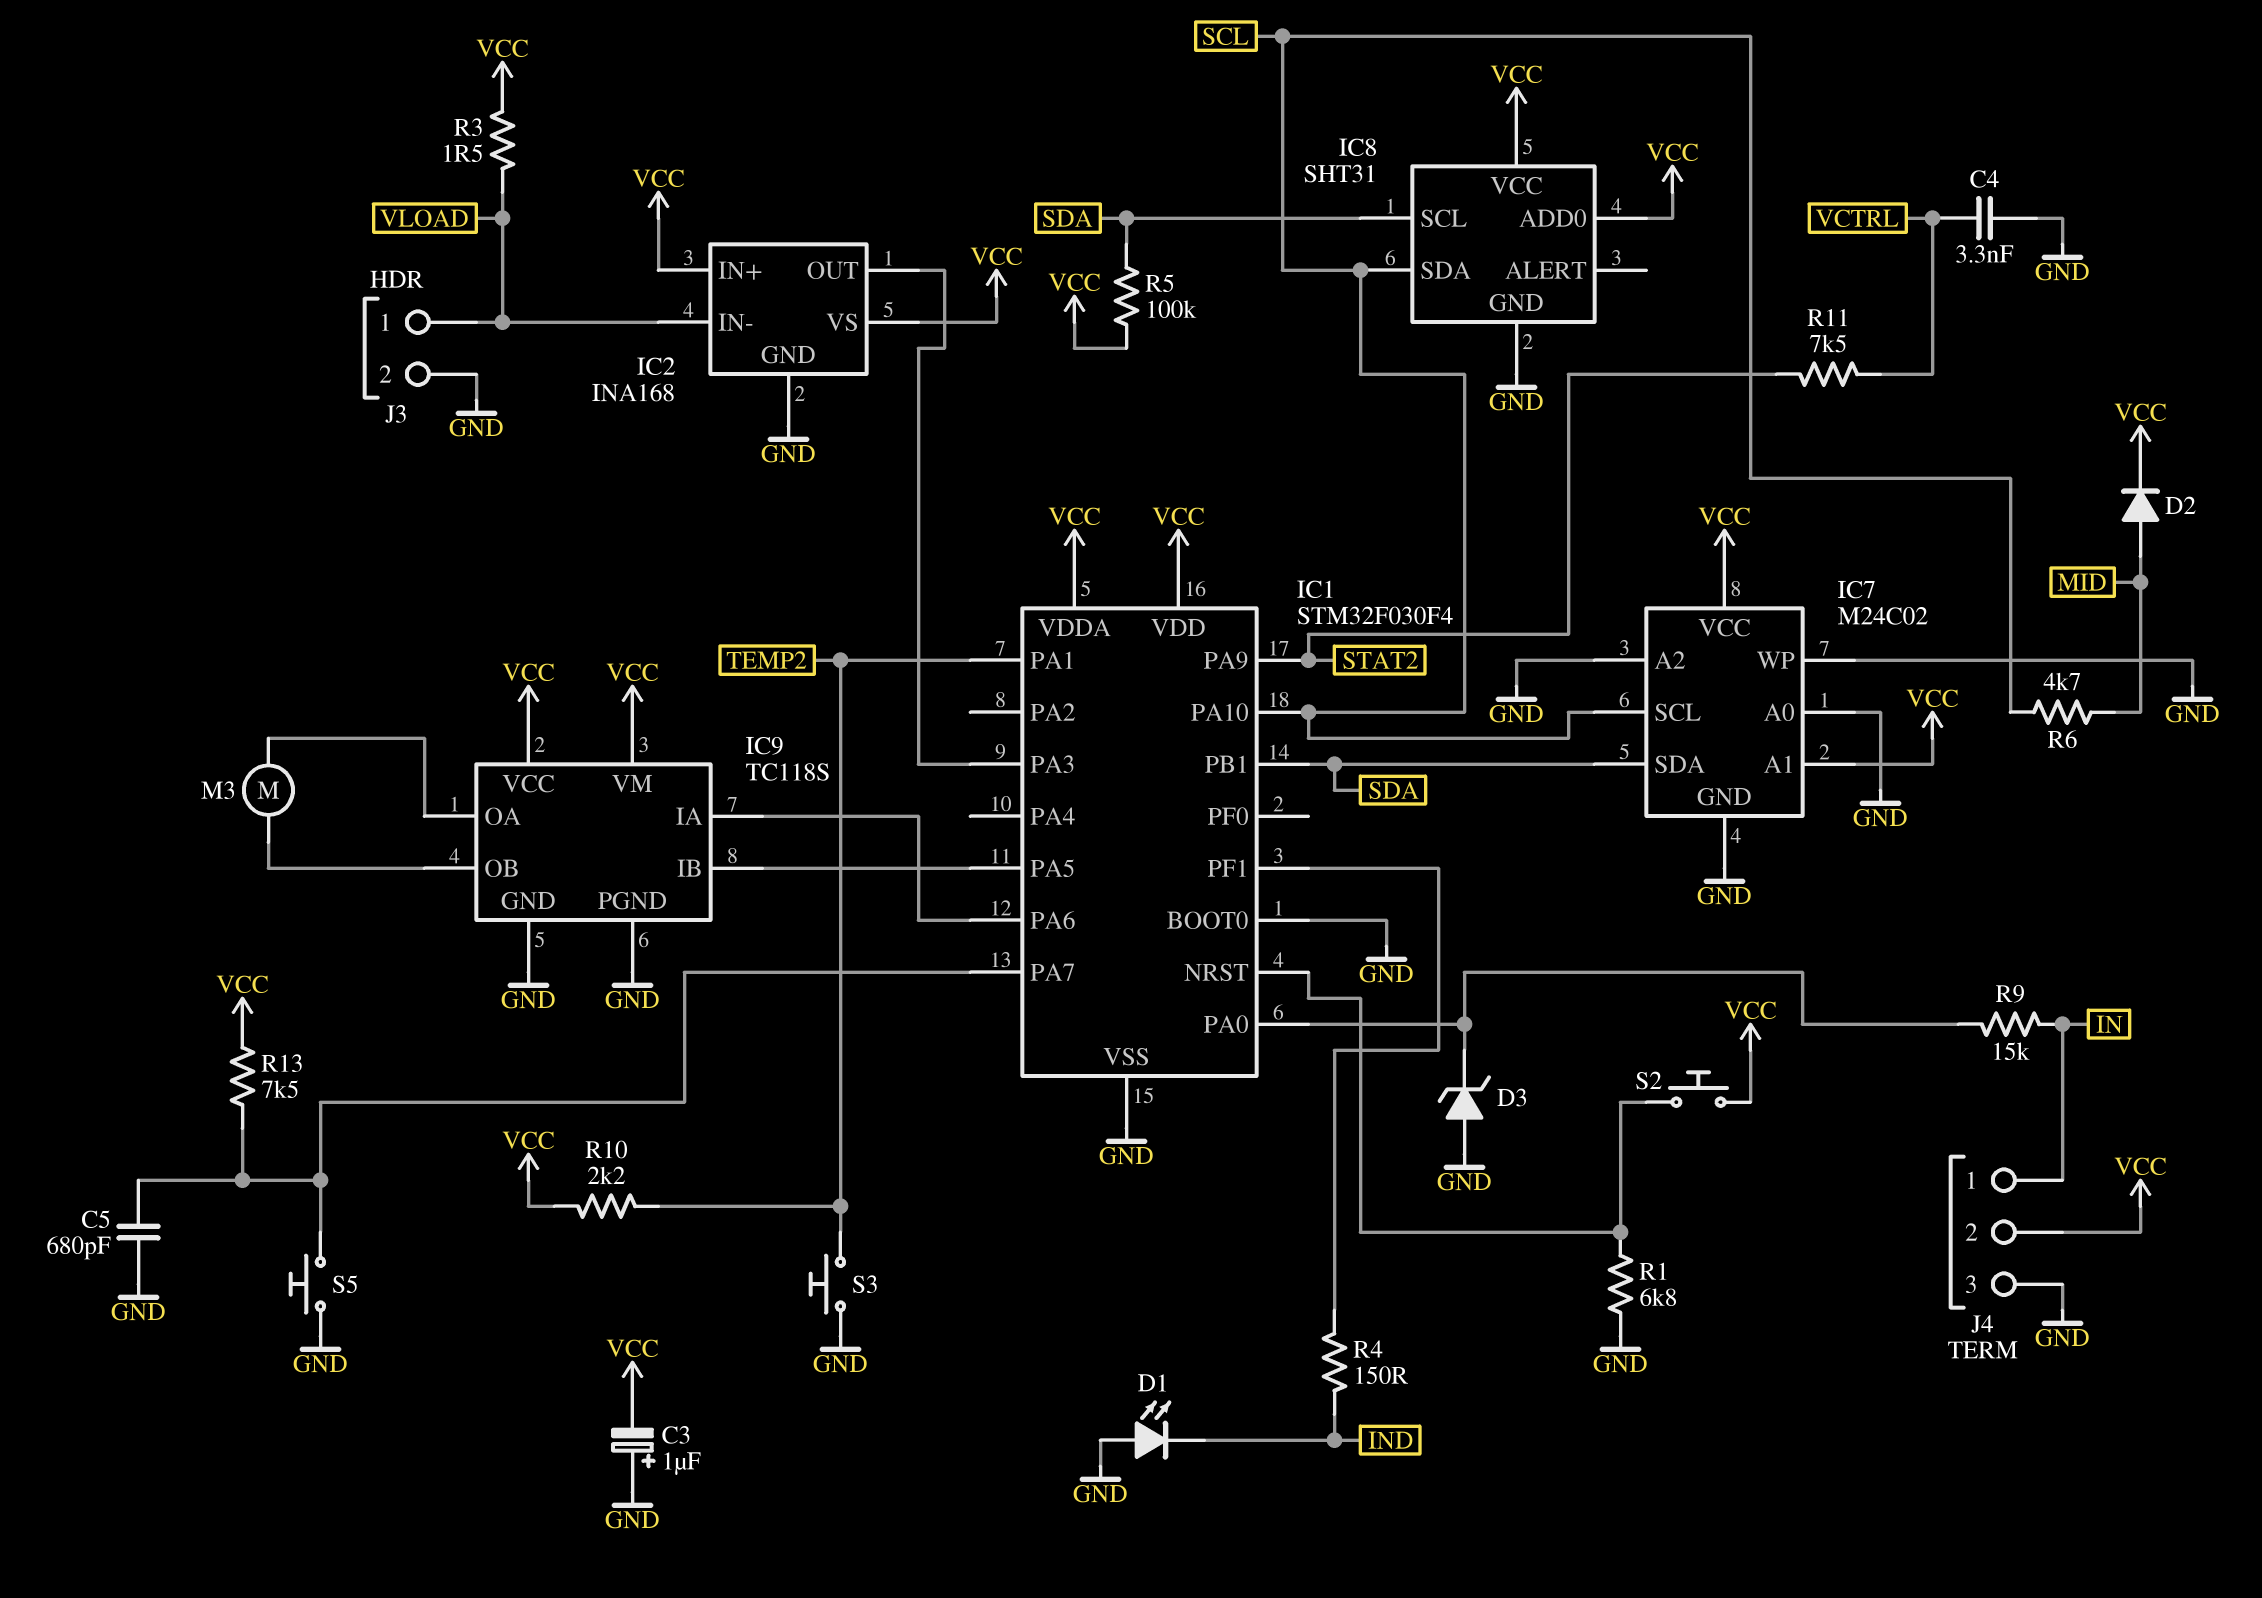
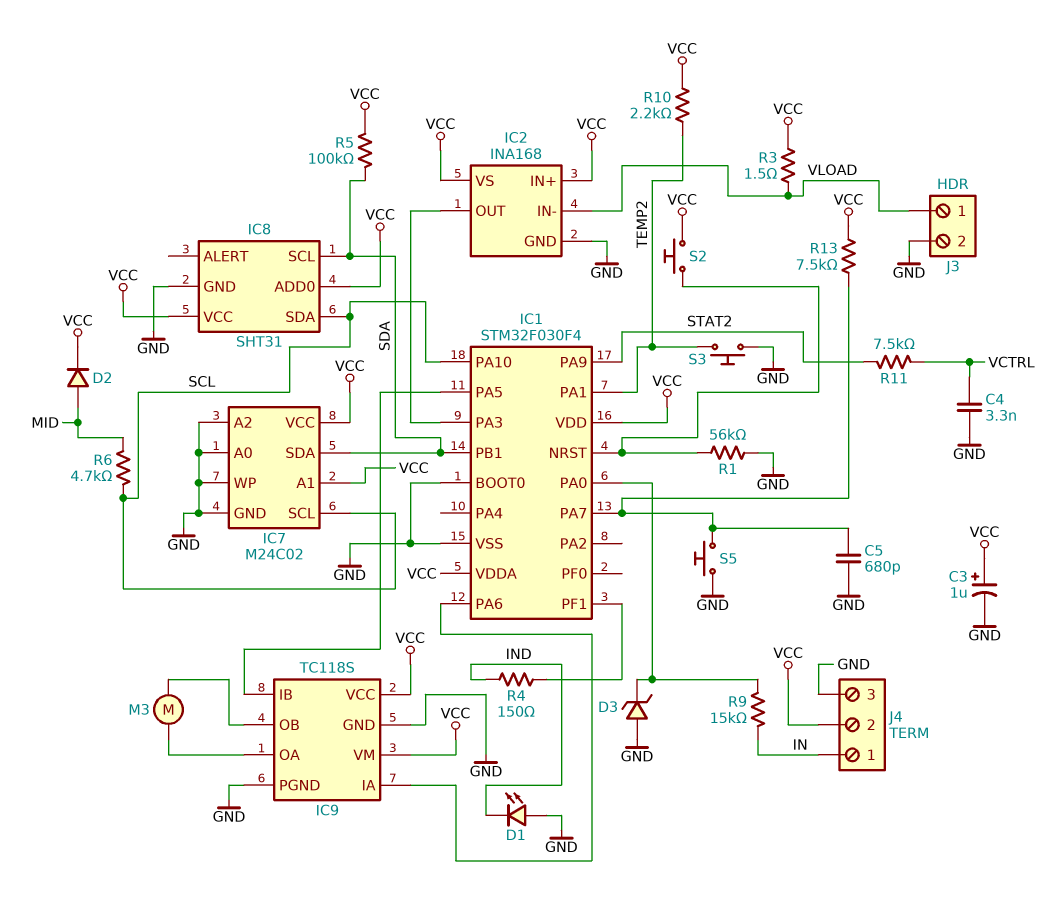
C3: 1uF (plus GND, minus VCC) -> 1uF (plus VCC, minus GND)
R1: 6.8k (GND, IC1/NRST) -> 56k (GND, IC1/NRST)

